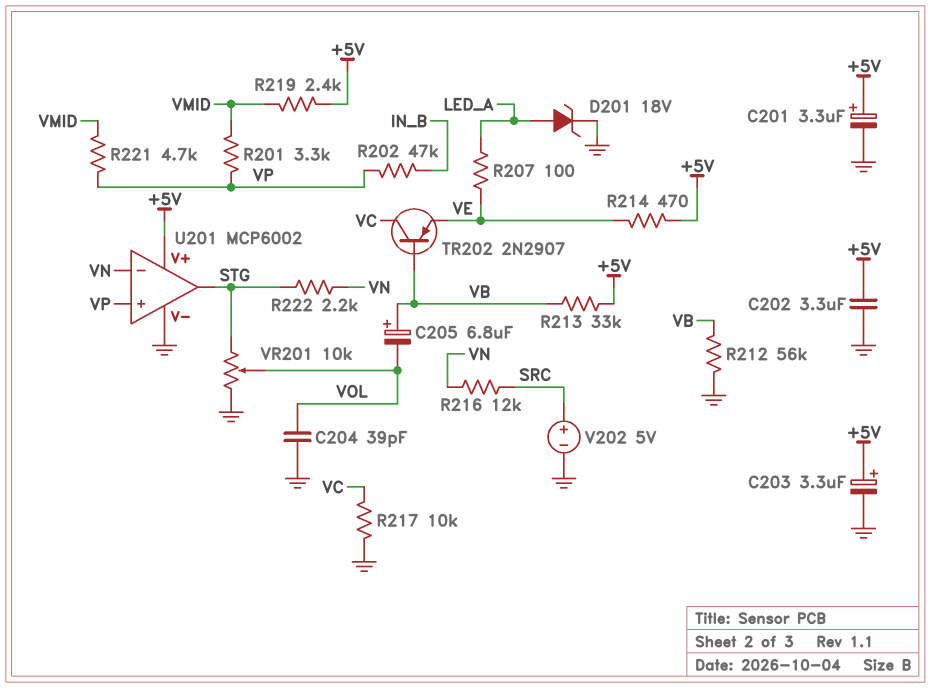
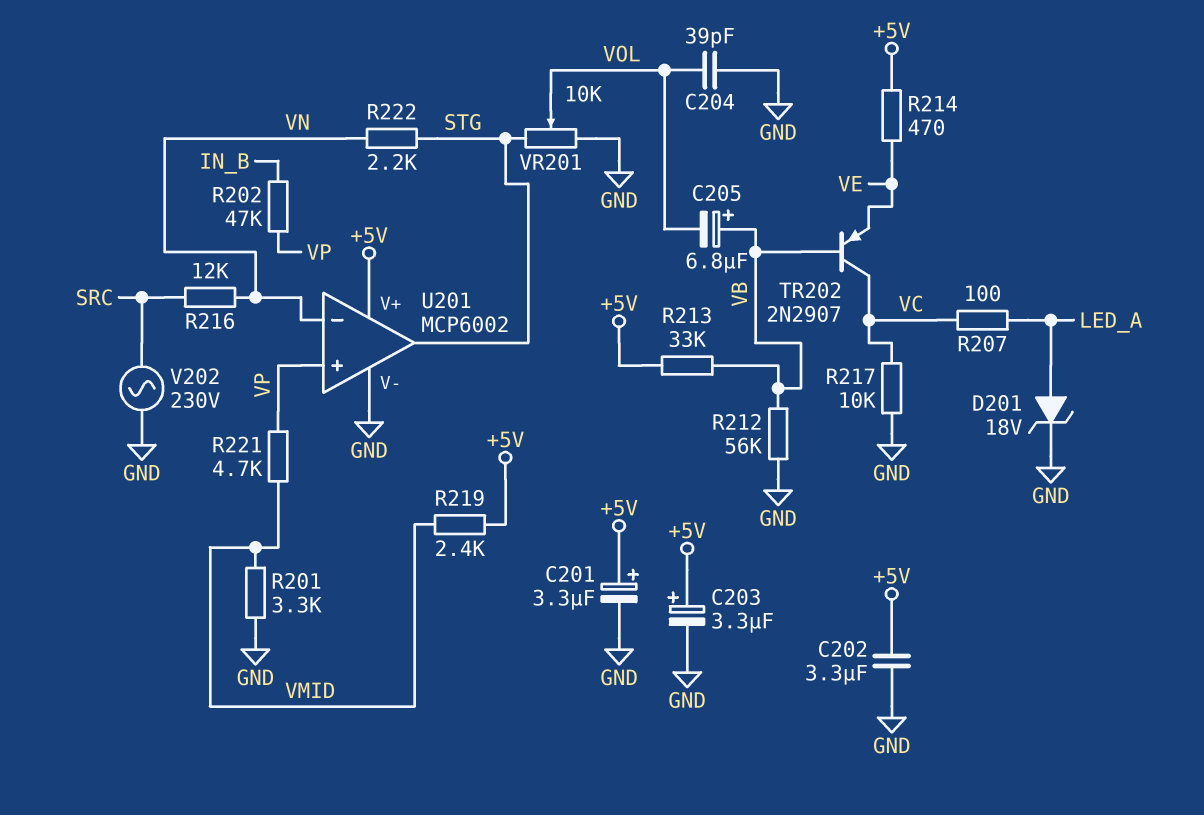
R201: 3.3k (VMID, VP) -> 3.3k (GND, VMID)
R207: 100 (LED_A, VE) -> 100 (LED_A, VC)
V202: 5V (plus SRC, minus GND) -> AC 230V (GND, SRC)

